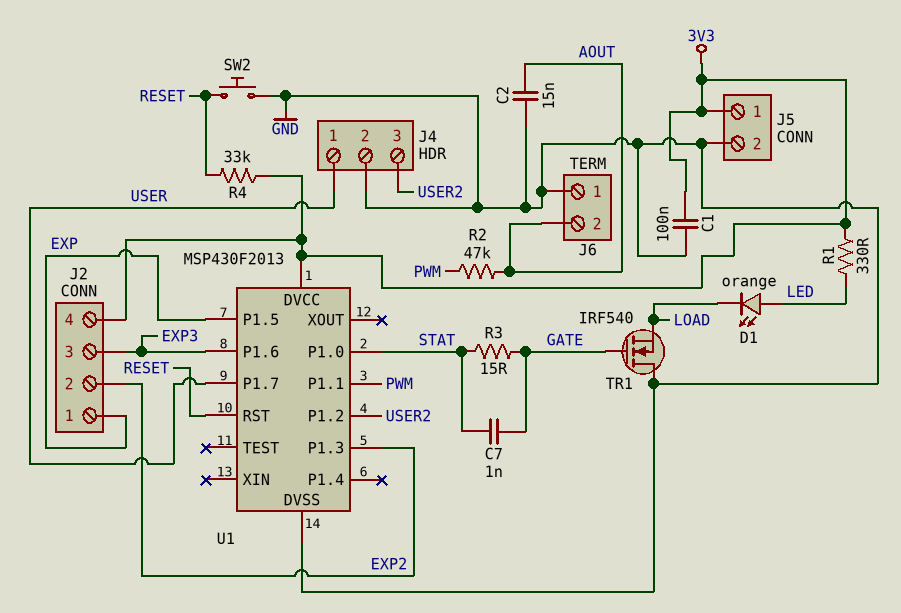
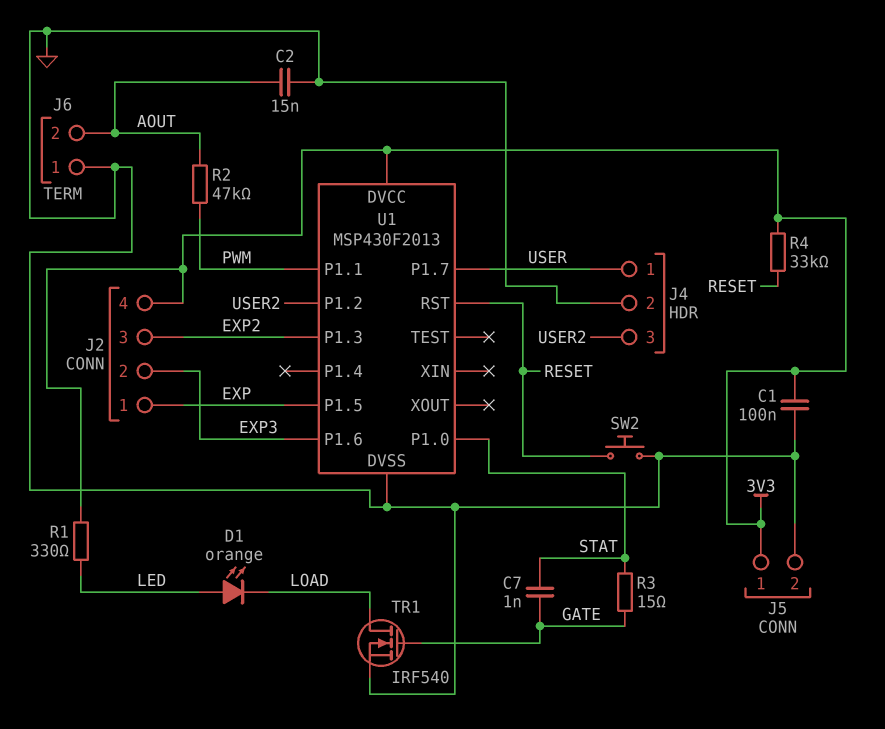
J2 pin 2: EXP2 -> EXP3
J2 pin 3: EXP3 -> EXP2
TR1: NMOS IRF540 (G GATE, D GND, S LOAD) -> NMOS IRF540 (G GATE, D LOAD, S GND)

